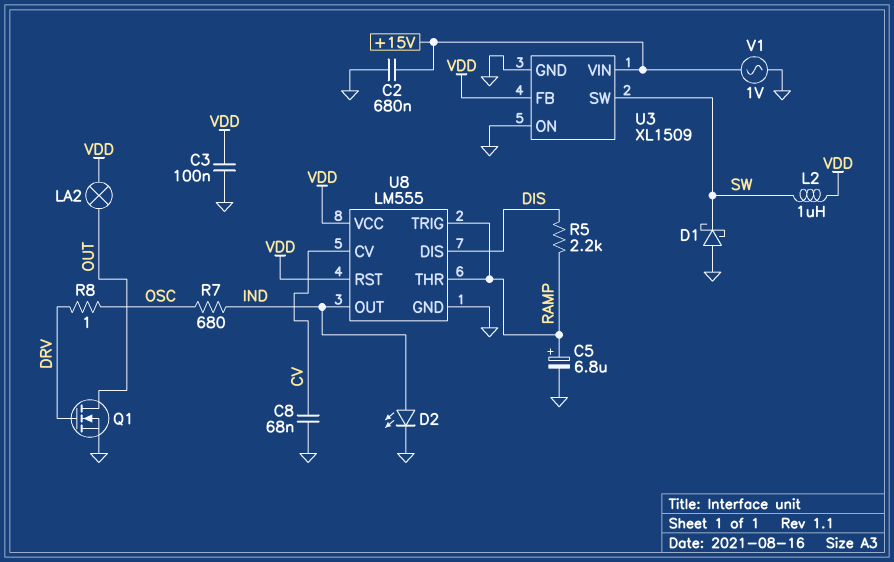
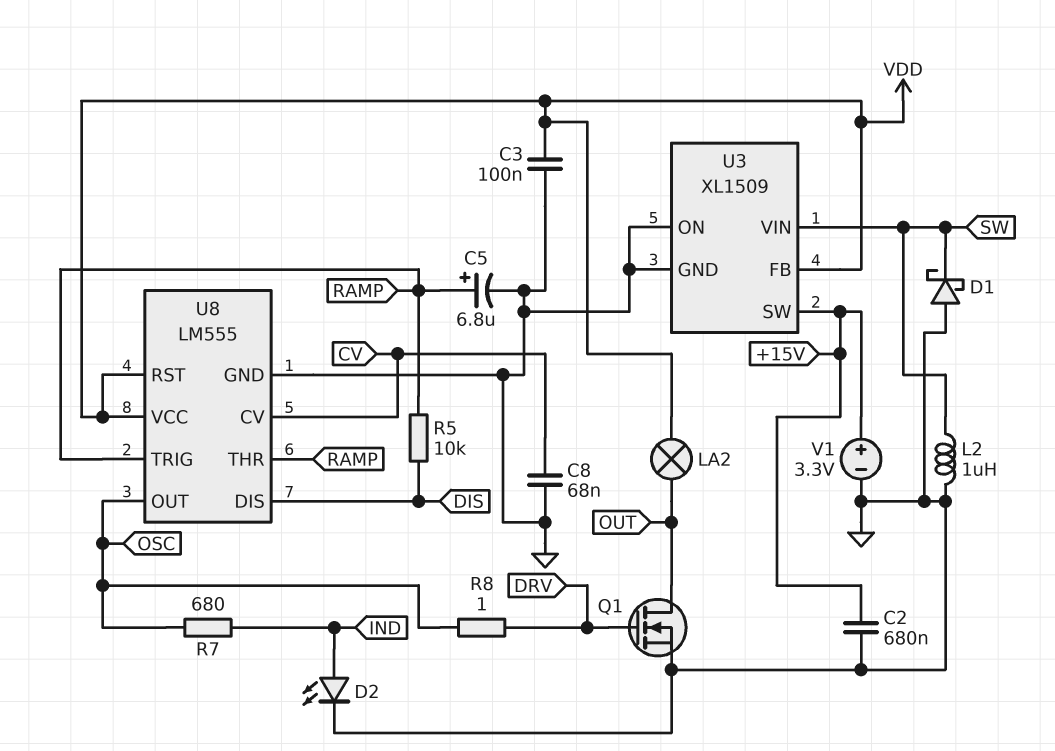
L2: 1uH (SW, VDD) -> 1uH (GND, SW)
R5: 2.2k (DIS, RAMP) -> 10k (DIS, RAMP)
U3 pin SW: SW -> +15V
U3 pin VIN: +15V -> SW
U8 pin OUT: IND -> OSC
V1: AC 1V (+15V, GND) -> 3.3V (plus +15V, minus GND)

